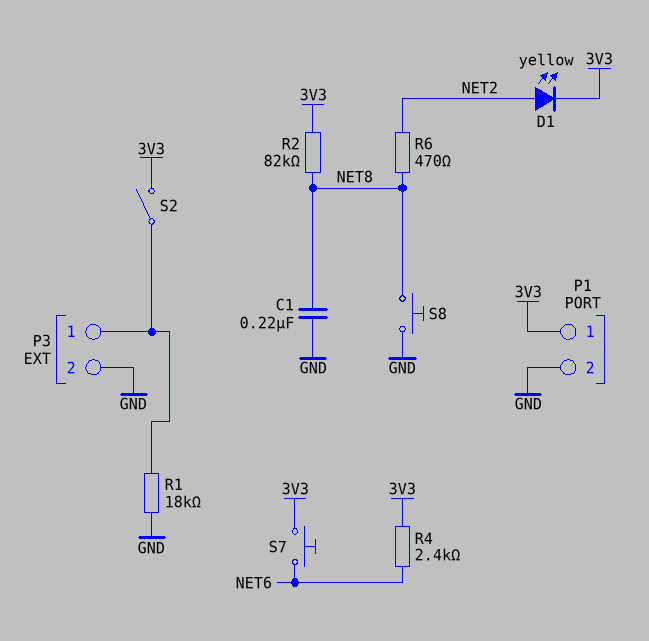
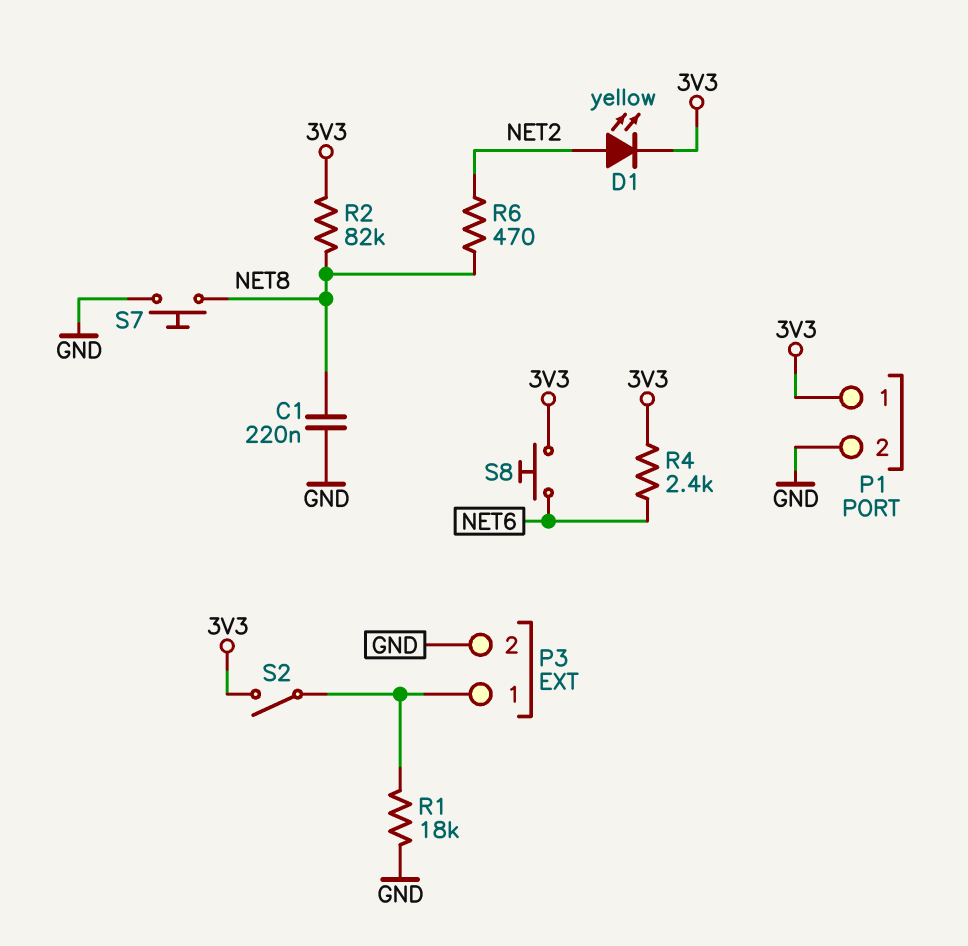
S7: button (3V3, NET6) -> button (GND, NET8)
S8: button (GND, NET8) -> button (3V3, NET6)

